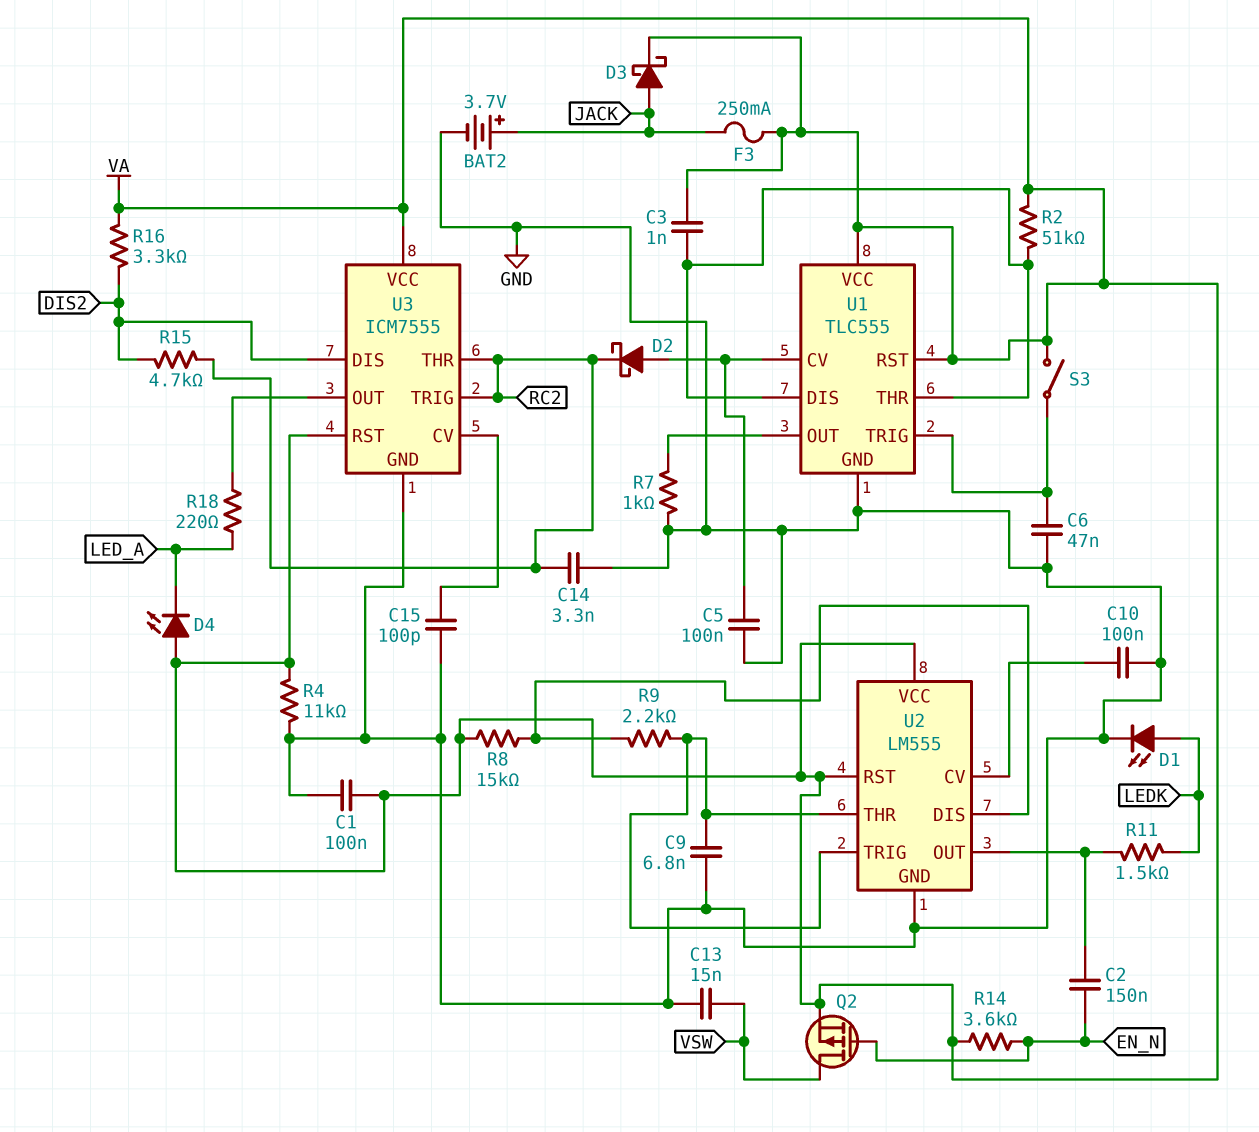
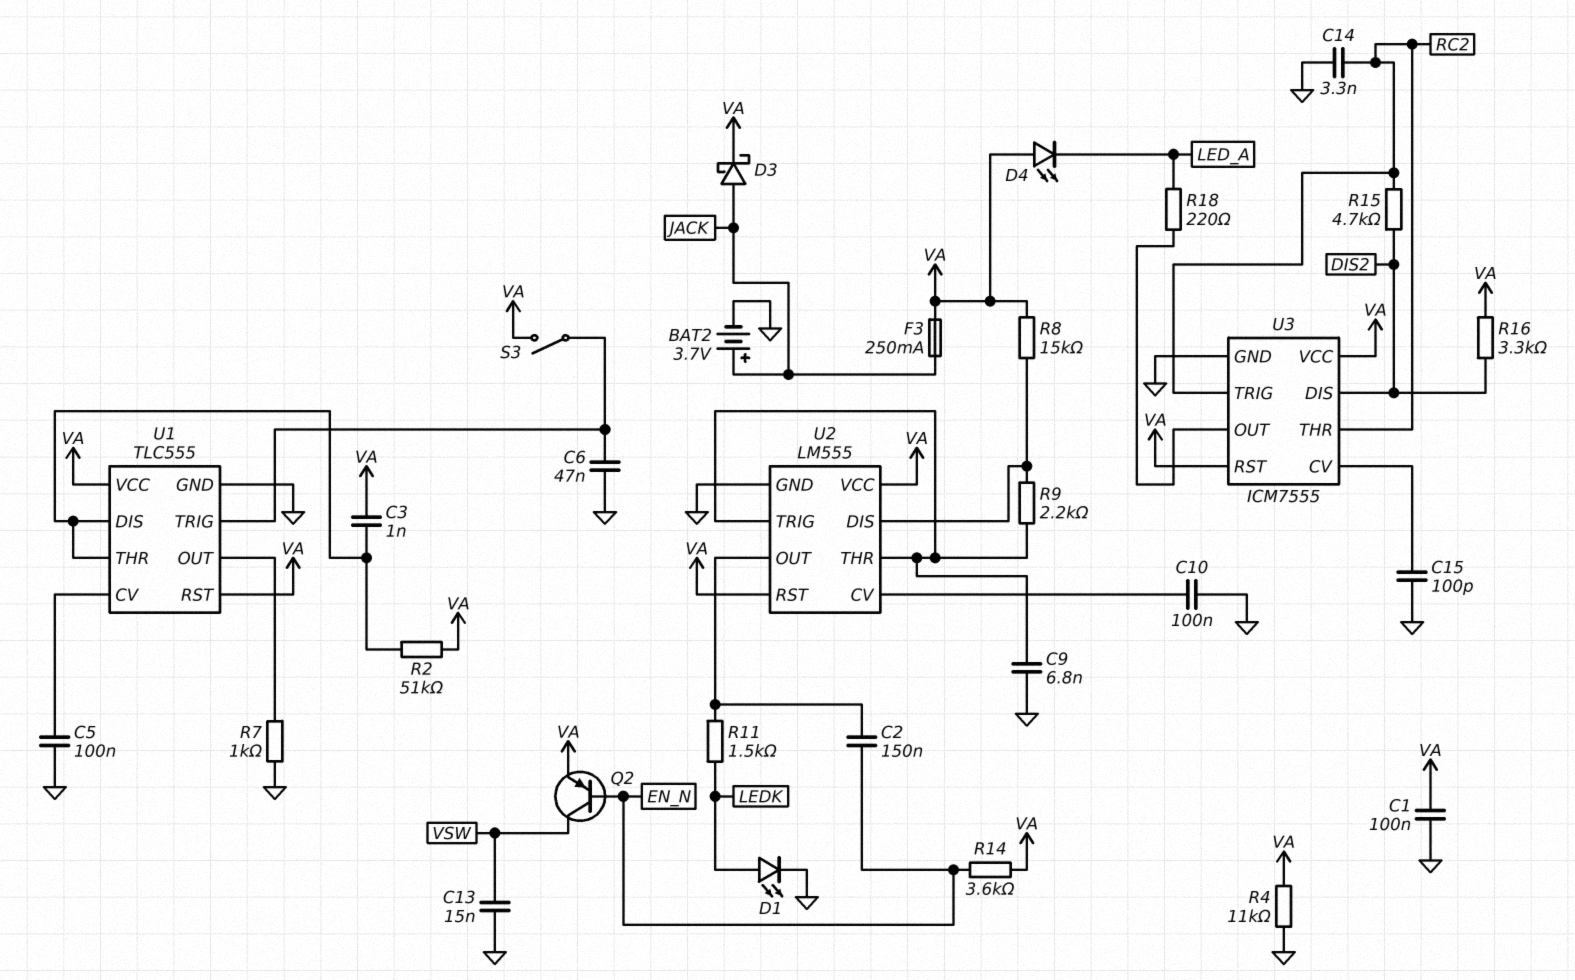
D2: schottky (A U1/CV, K RC2) -> none
Q2: PMOS (G EN_N, D VSW, S VA) -> PNP (B EN_N, C VSW, E VA)

